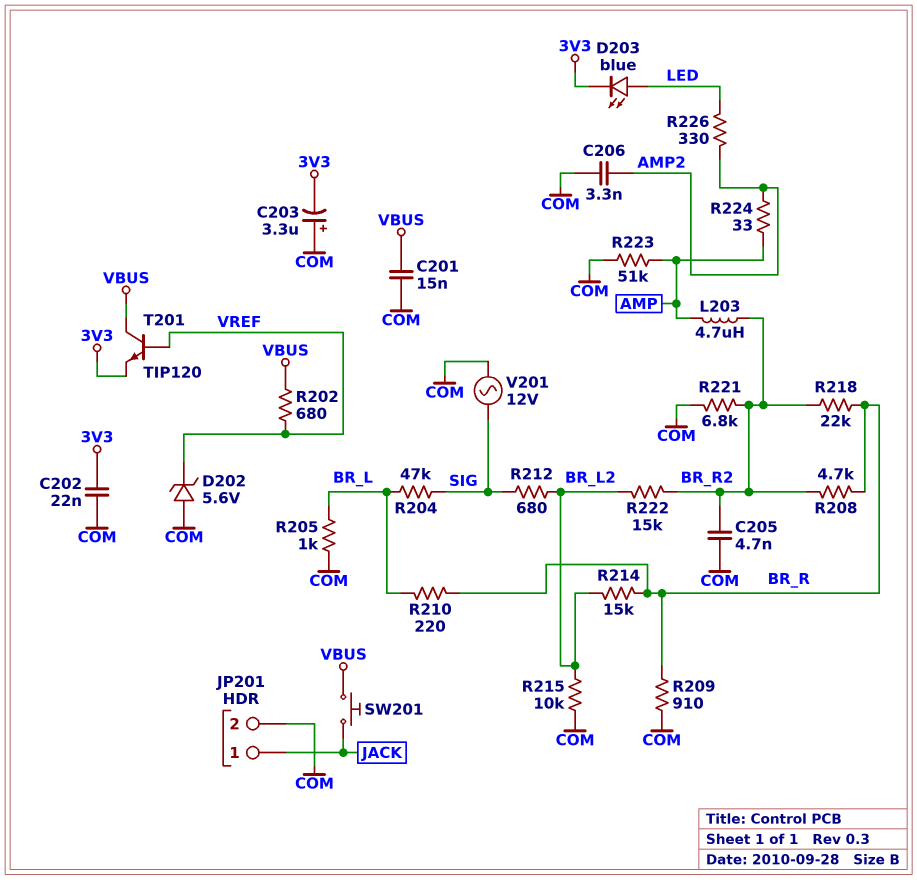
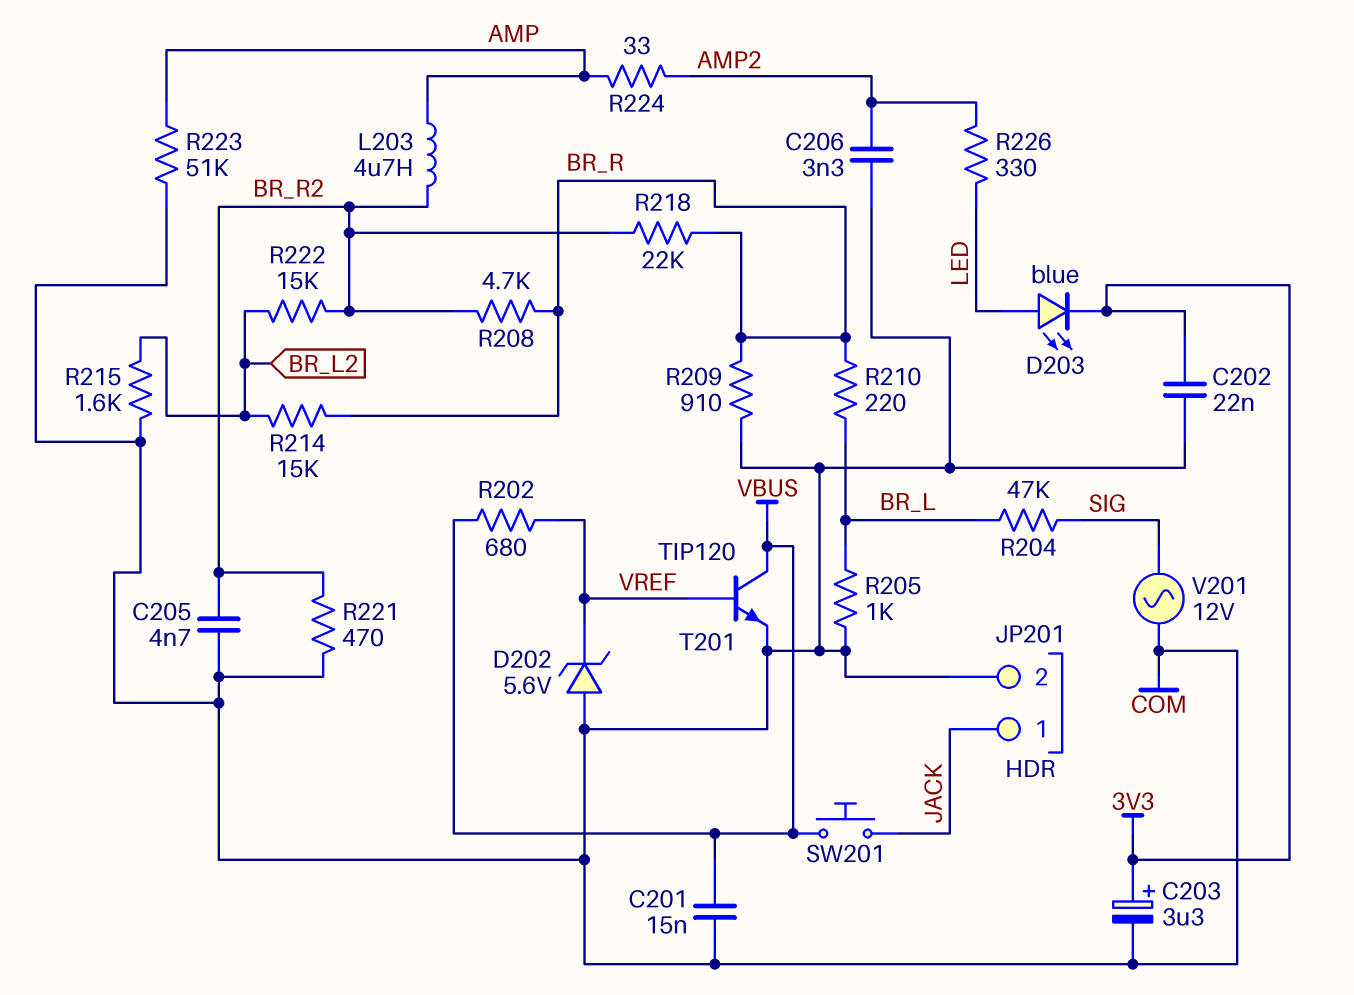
C203: 3.3uF (plus COM, minus 3V3) -> 3.3uF (plus 3V3, minus COM)
R212: 680 (BR_L2, SIG) -> none
R215: 10k (BR_L2, COM) -> 1.6k (BR_L2, COM)
R221: 6.8k (BR_R2, COM) -> 470 (BR_R2, COM)
T201: NPN TIP120 (B VREF, C VBUS, E 3V3) -> NPN TIP120 (B VREF, C VBUS, E COM)

